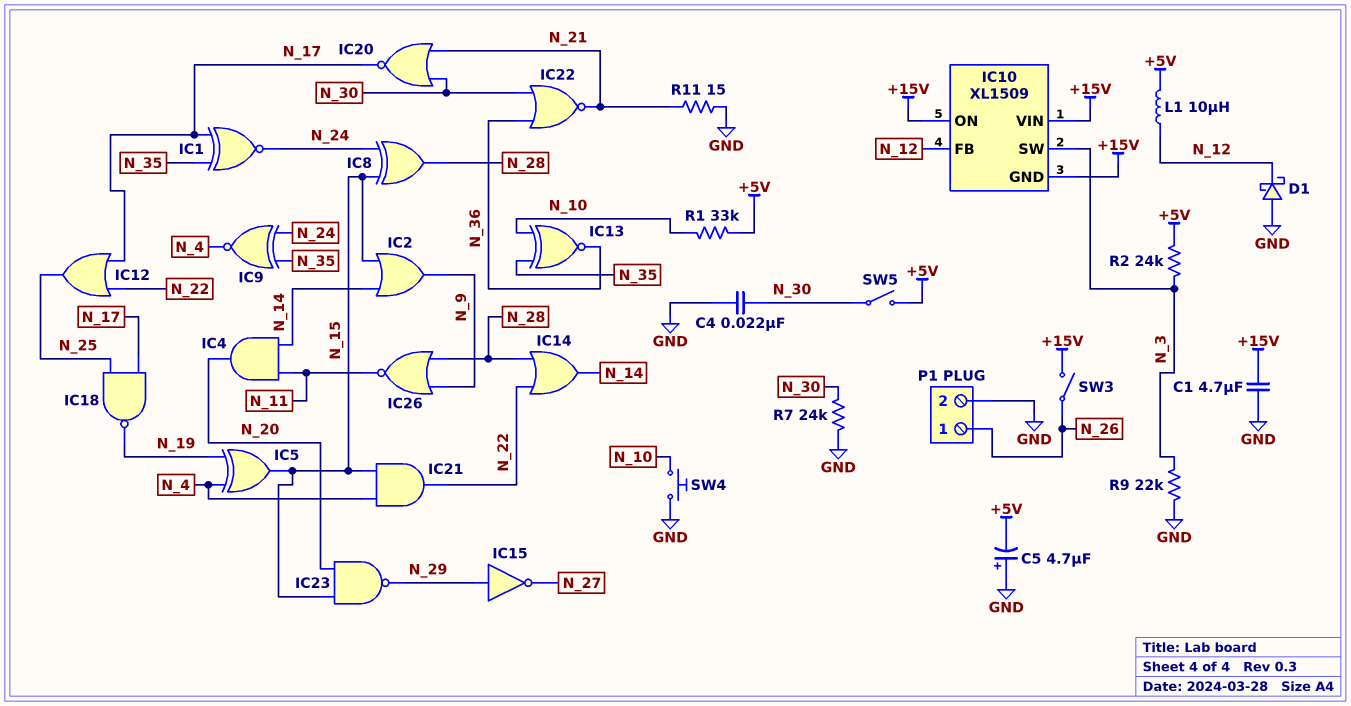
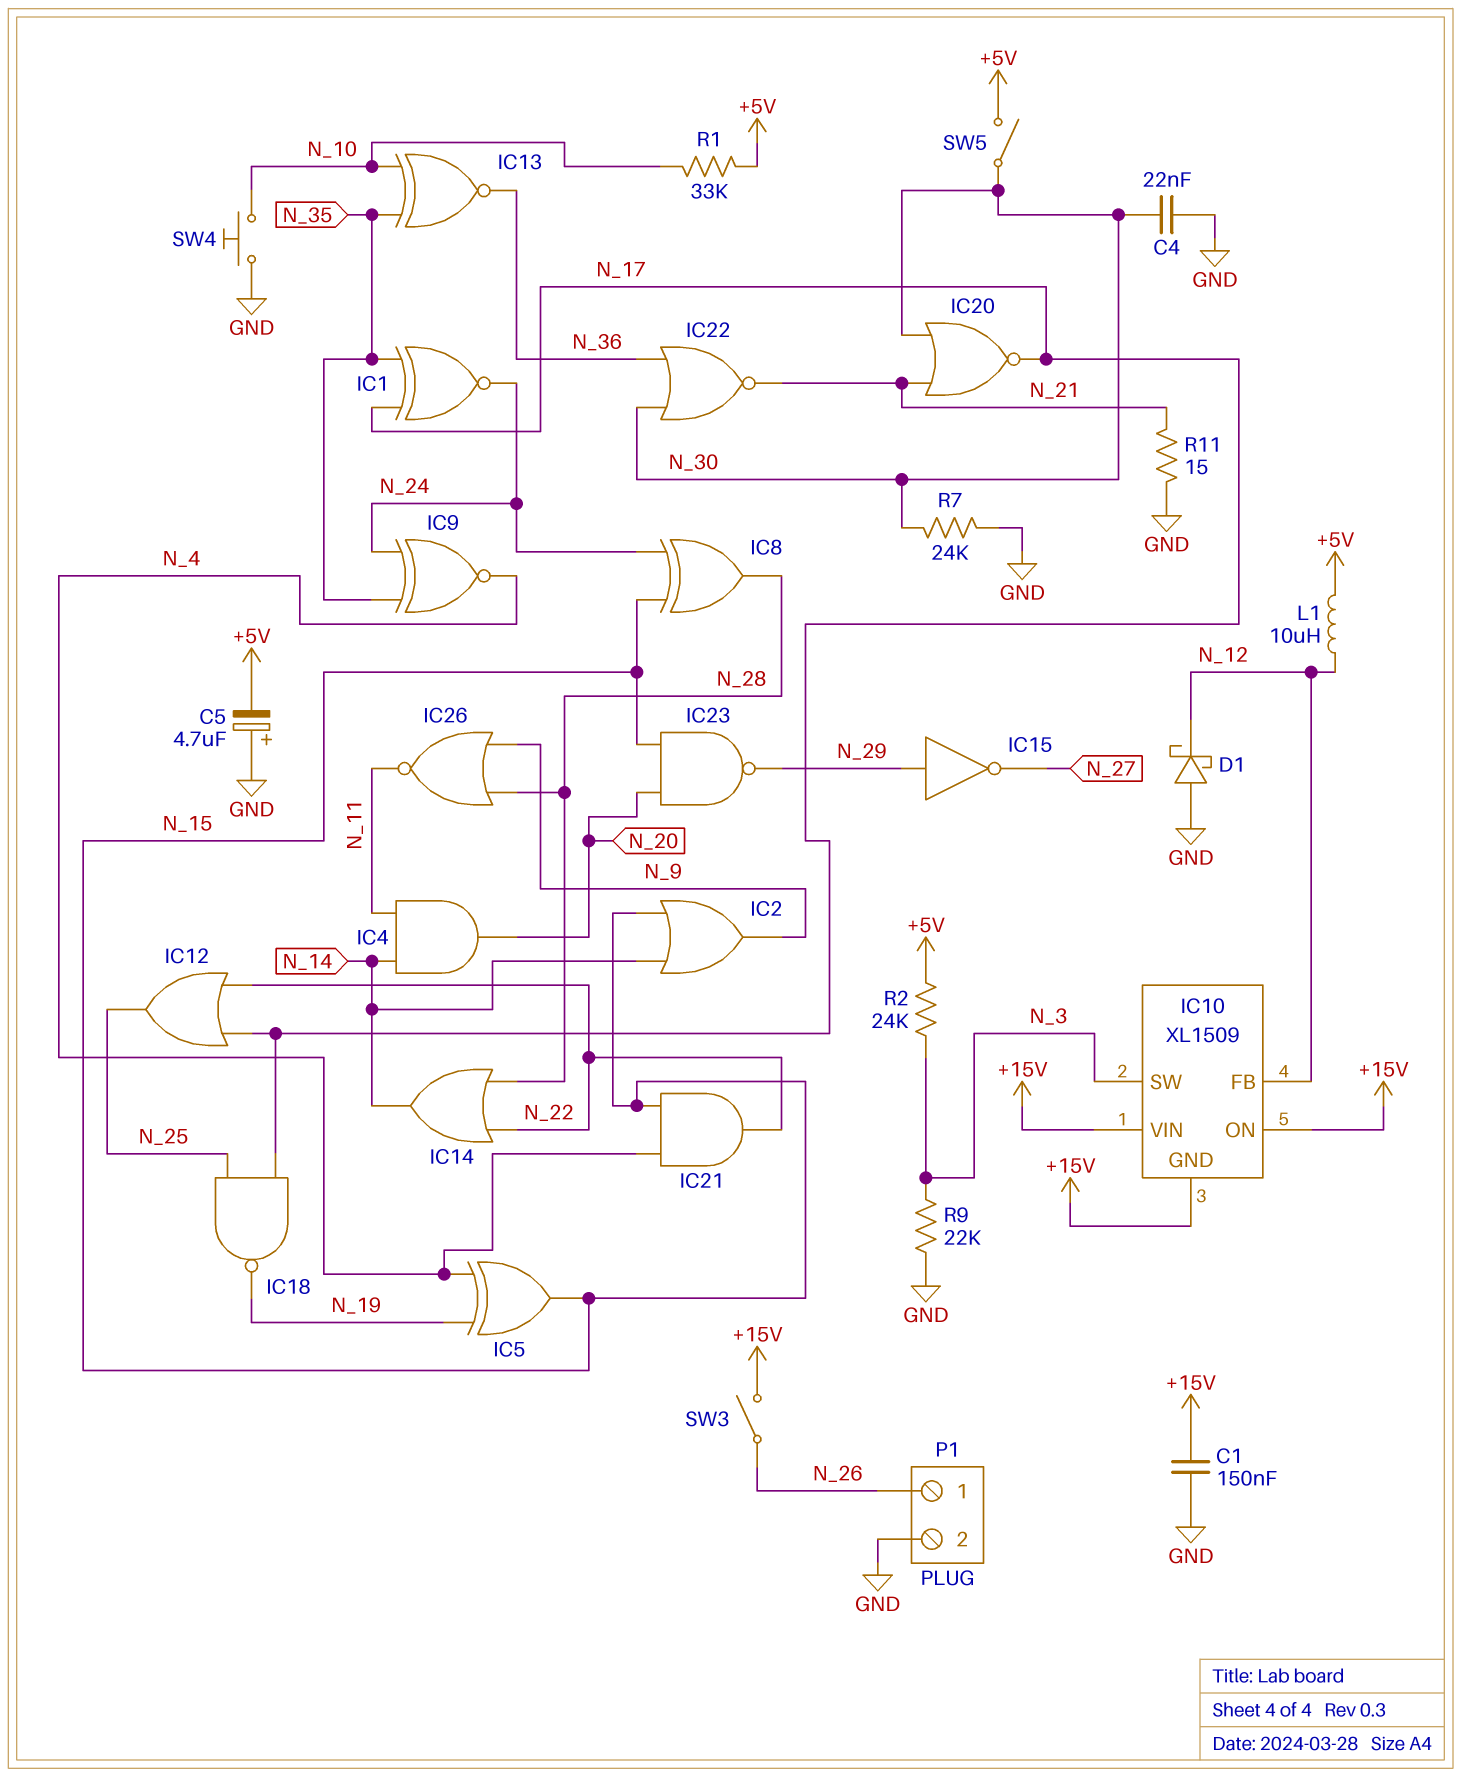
C1: 4.7uF (+15V, GND) -> 150nF (+15V, GND)

